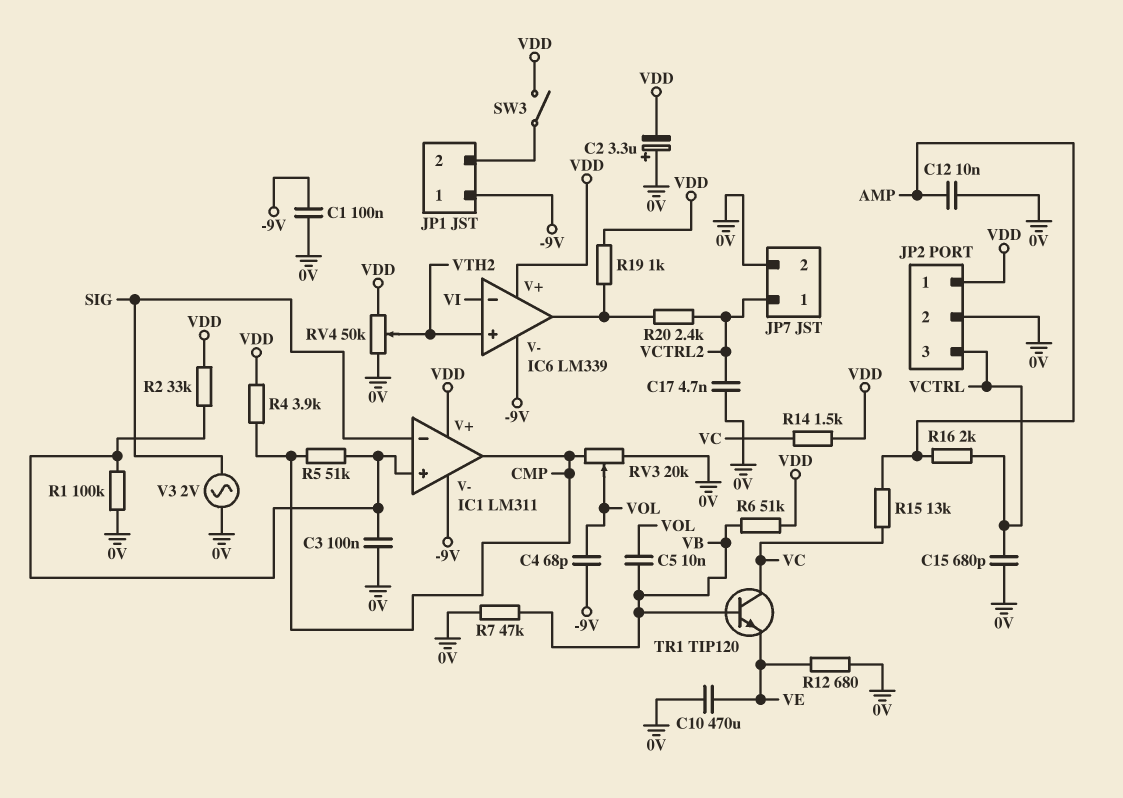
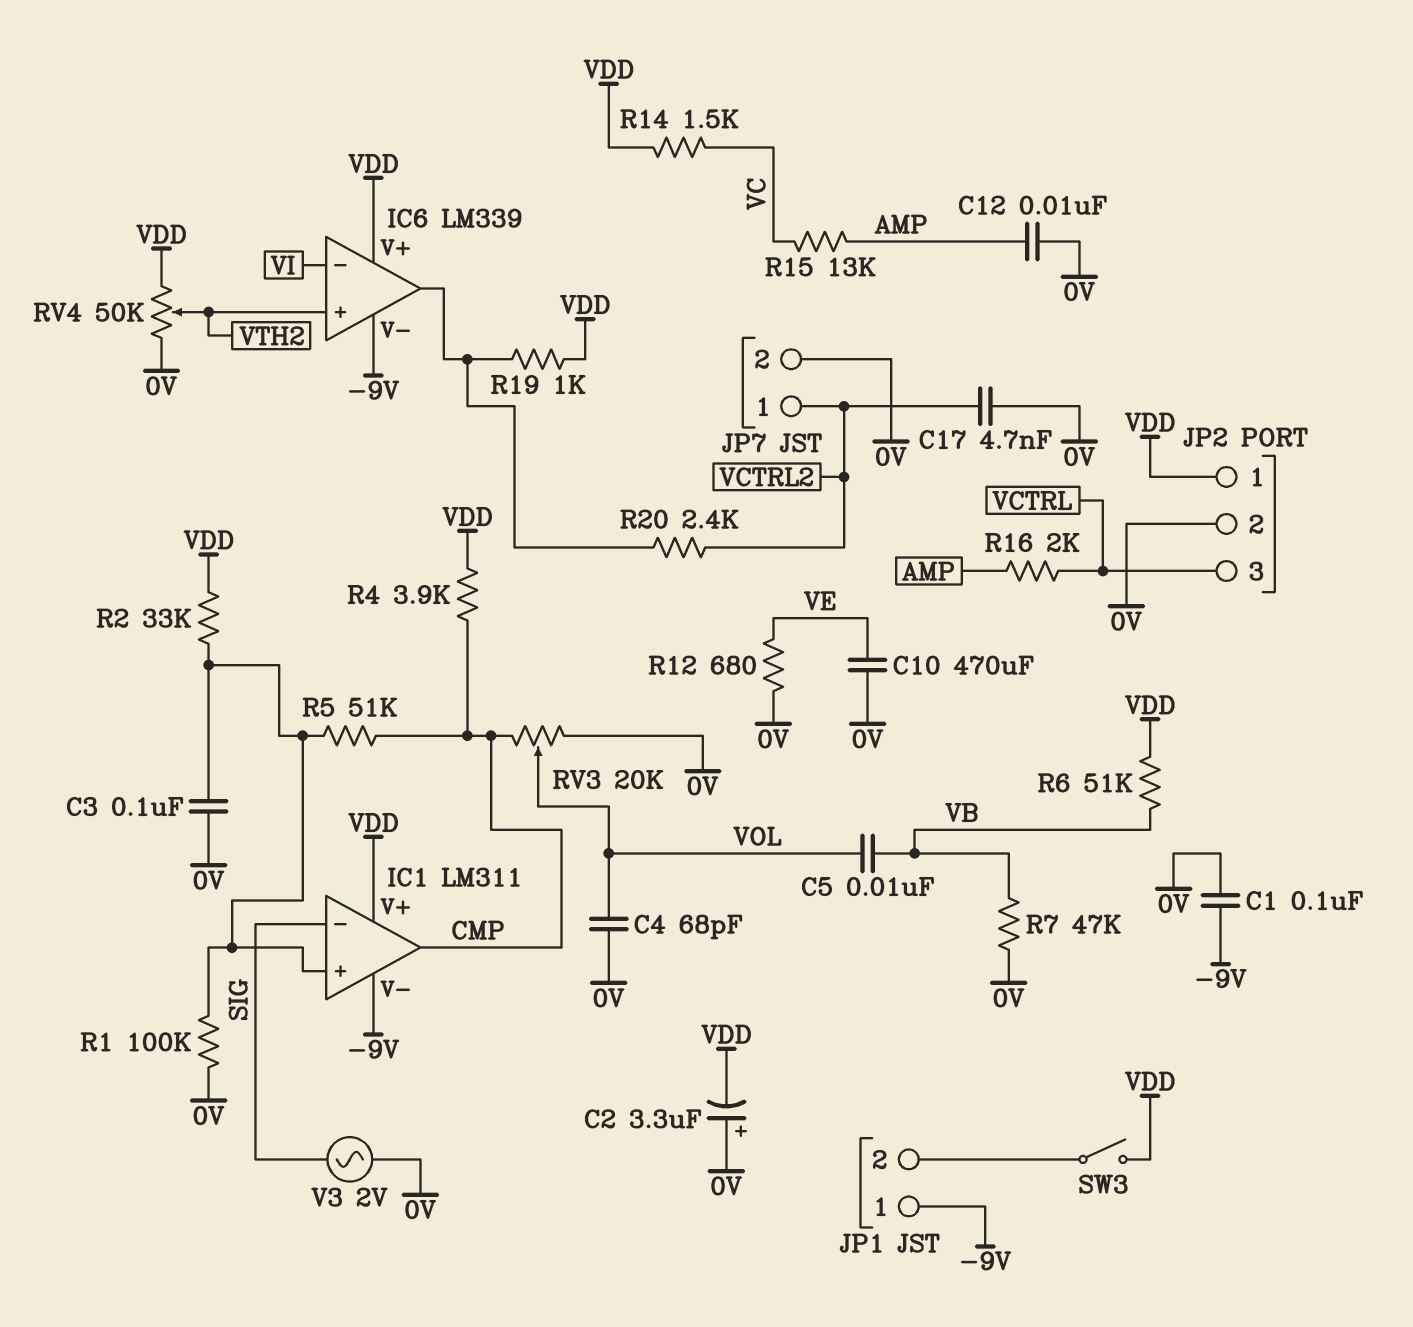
C4: 68pF (-9V, VOL) -> 68pF (0V, VOL)
C15: 680pF (0V, VCTRL) -> none
TR1: NPN TIP120 (B VB, C VC, E VE) -> none

